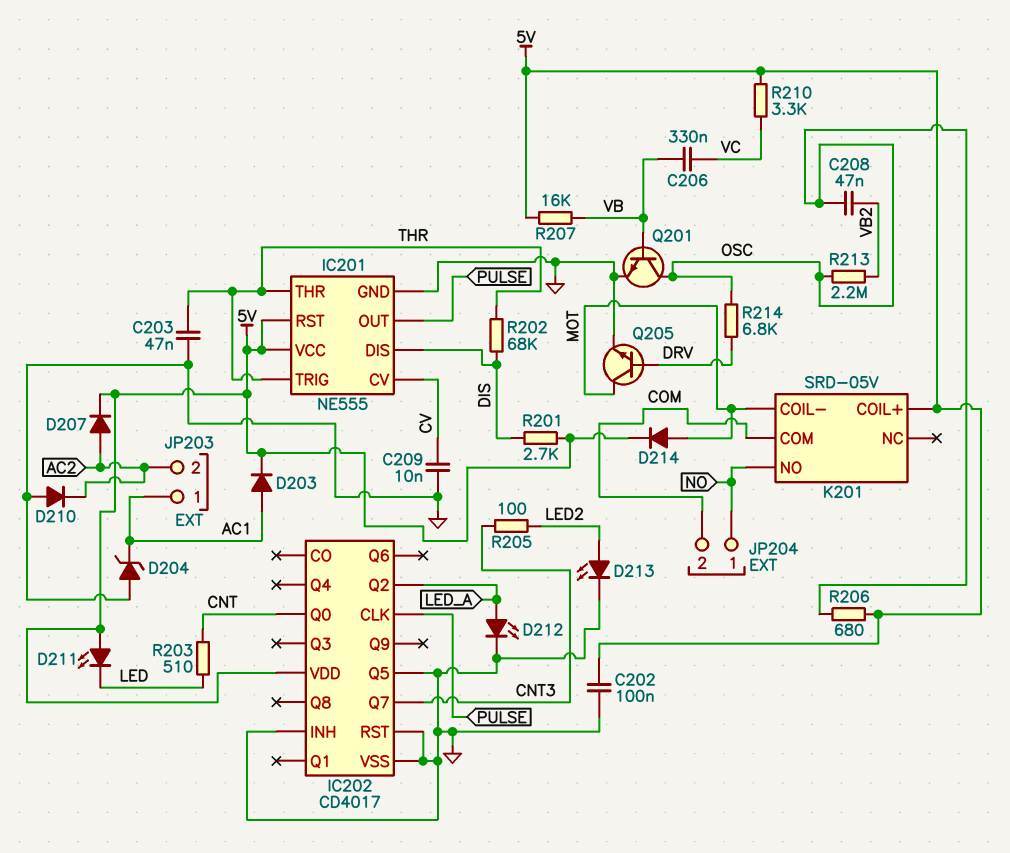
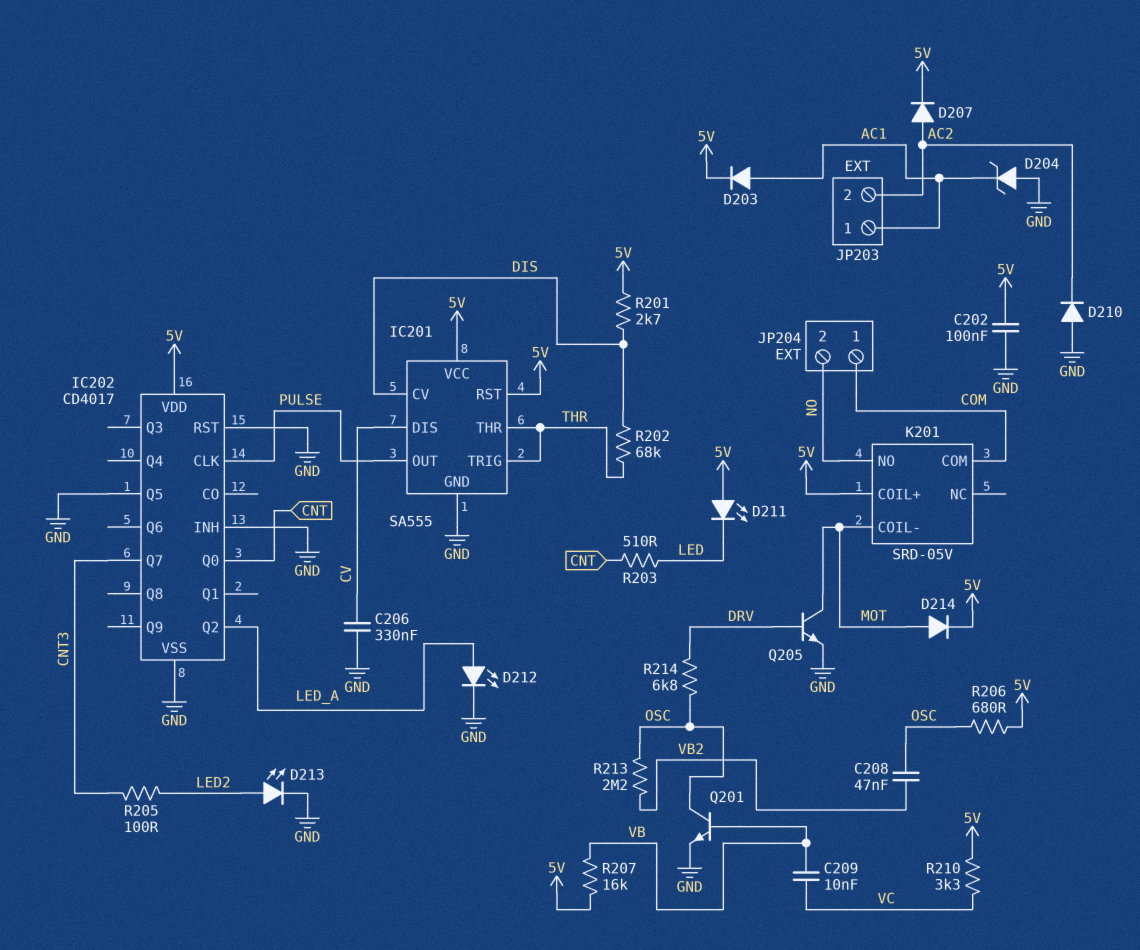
C203: 47nF (GND, THR) -> none
C206: 330nF (VB, VC) -> 330nF (CV, GND)
C209: 10nF (CV, GND) -> 10nF (VB, VC)
IC201: NE555 -> SA555
IC201 pin CV: CV -> DIS
IC201 pin DIS: DIS -> CV
JP204 pin 1: NO -> COM
JP204 pin 2: COM -> NO

